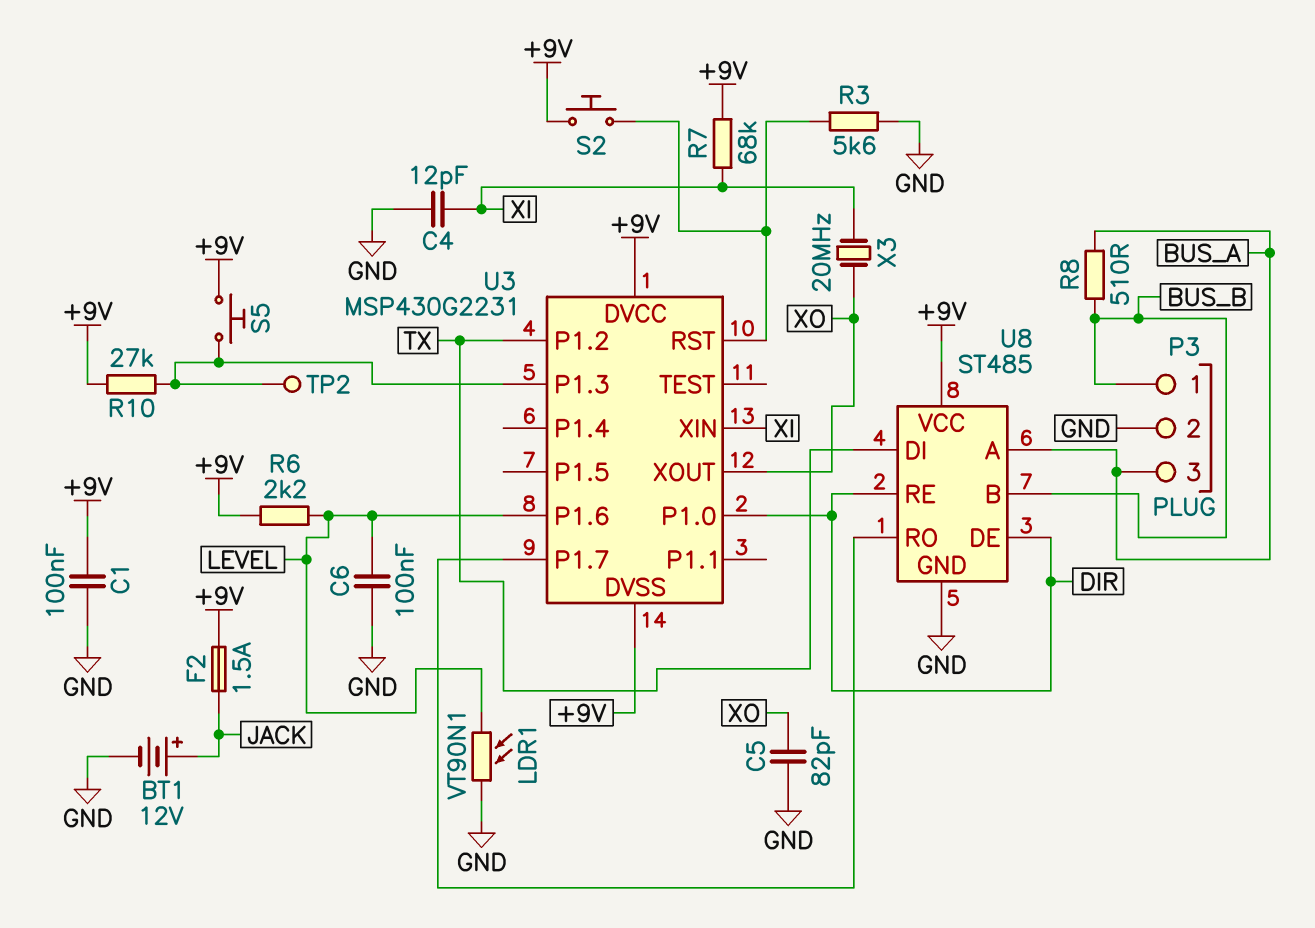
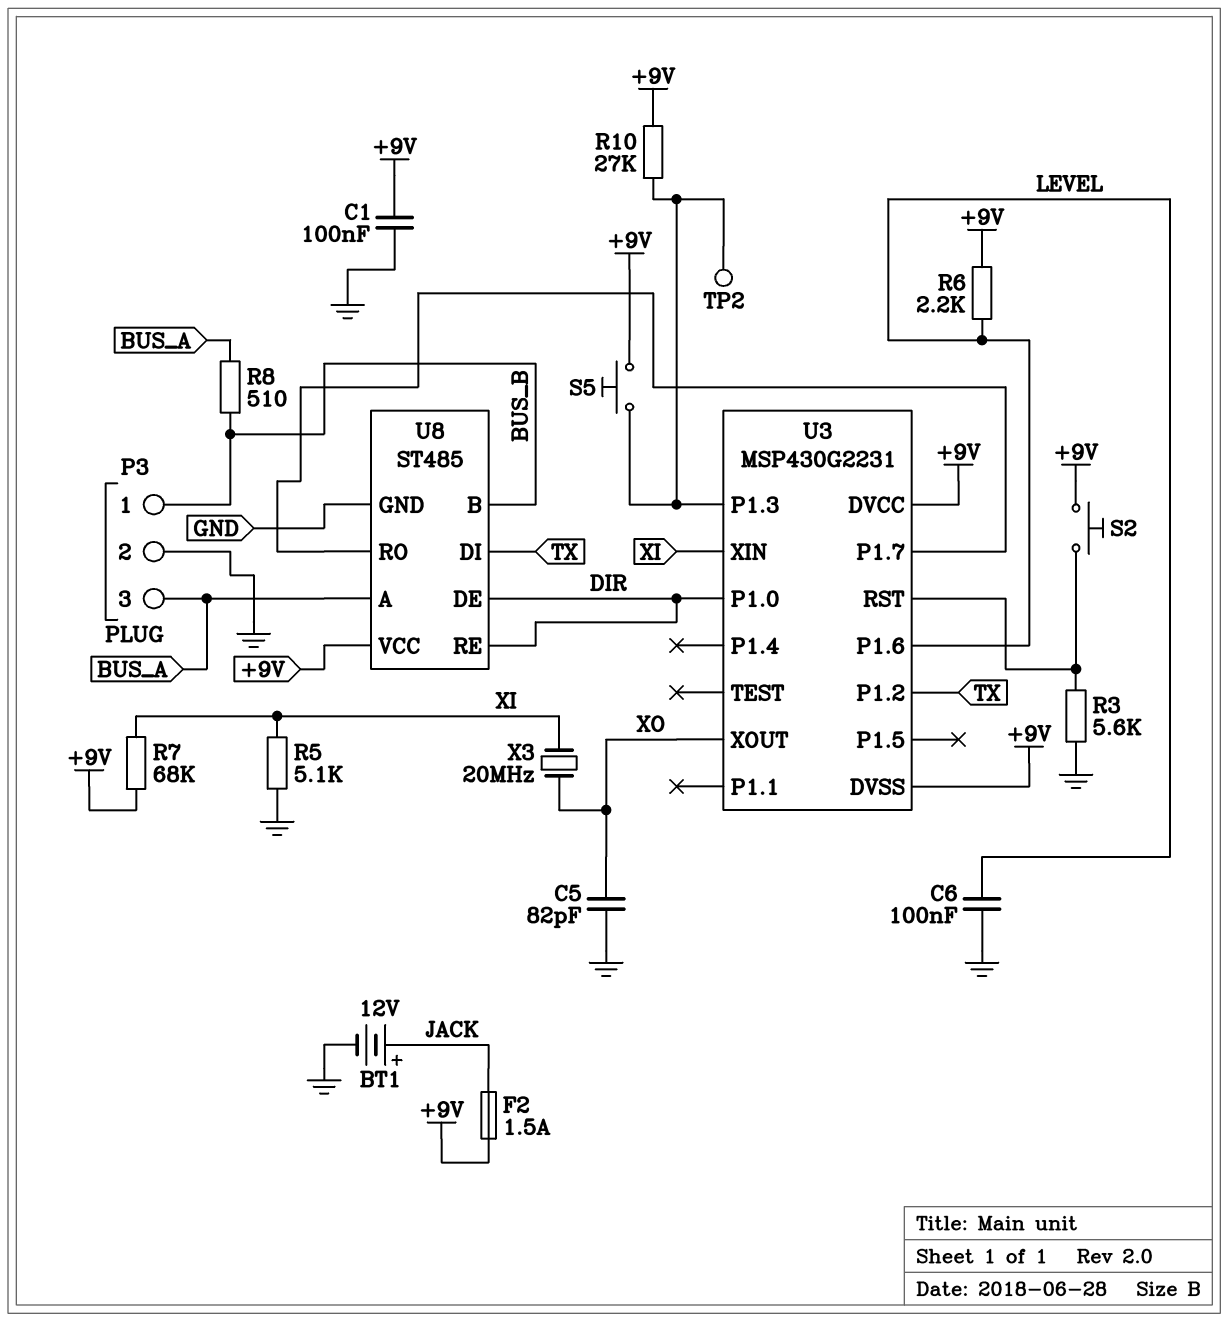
C4: 12pF (GND, XI) -> none
LDR1: VT90N1 (GND, LEVEL) -> none
R5: none -> 5.1k (GND, XI)

